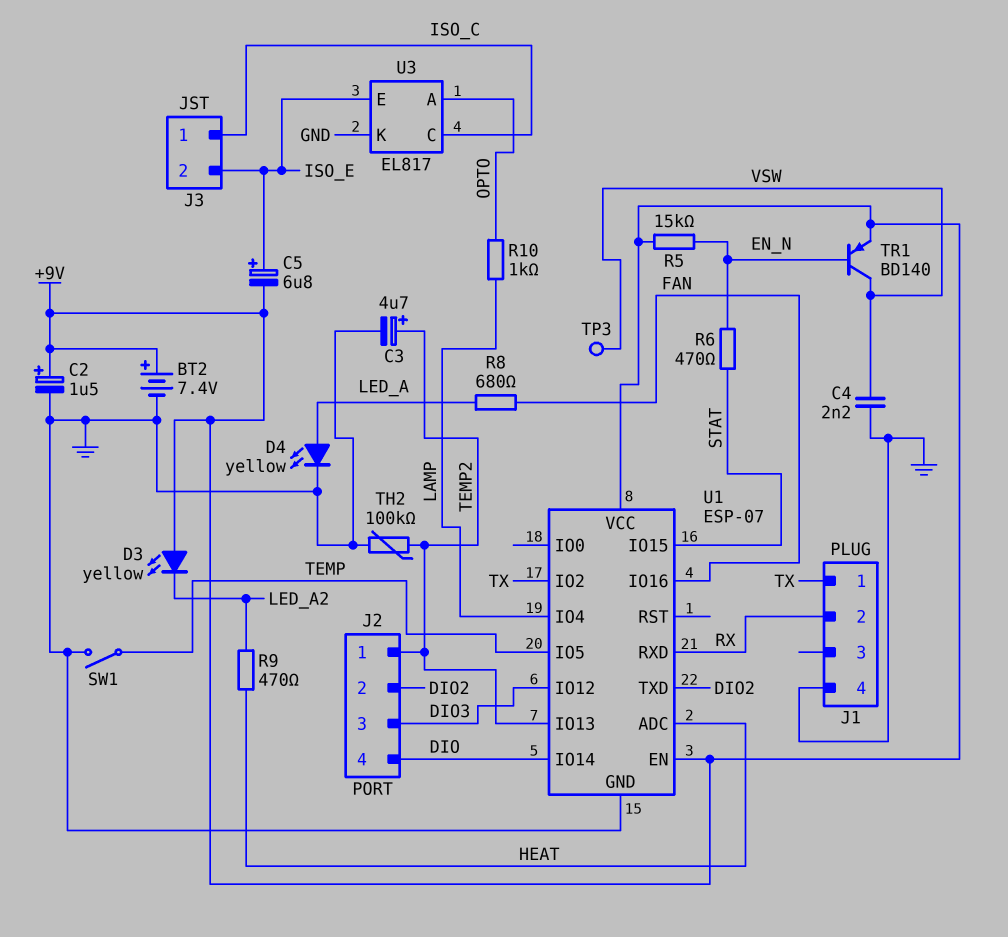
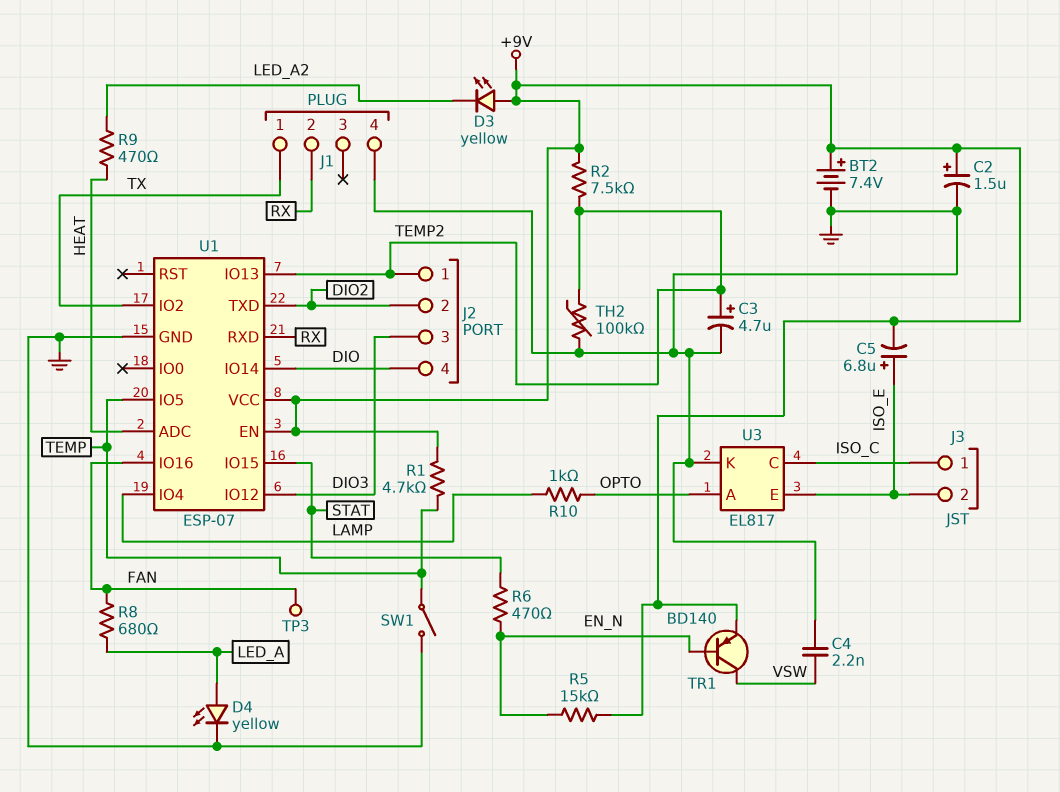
R1: none -> 4.7k (+9V, TEMP)
R2: none -> 7.5k (+9V, TEMP2)
TP3: test point (VSW) -> test point (FAN)

